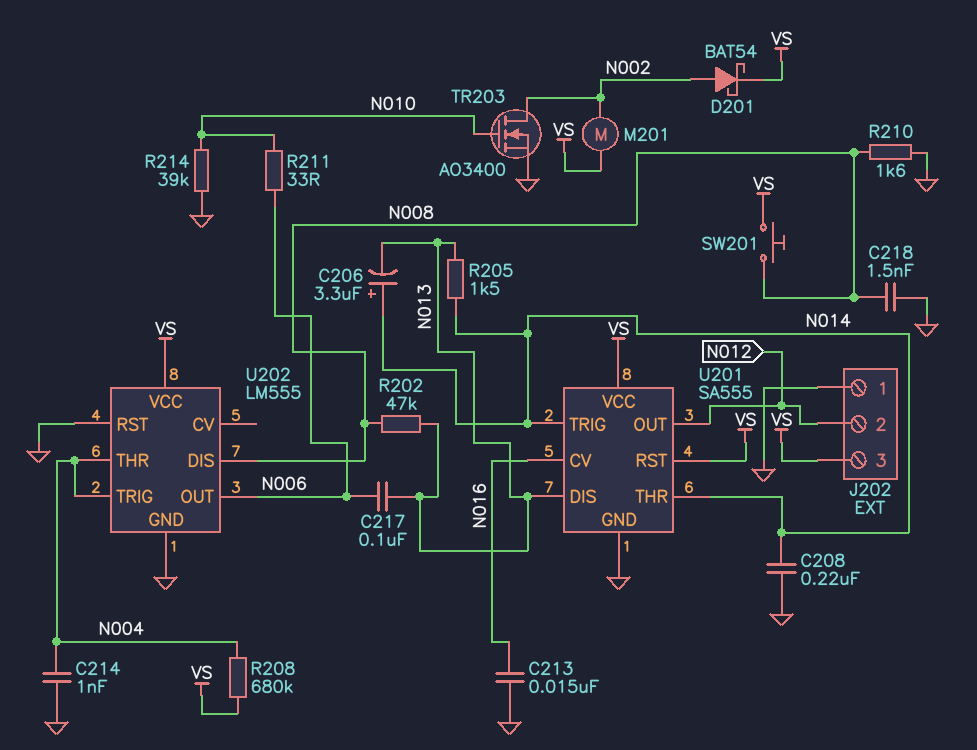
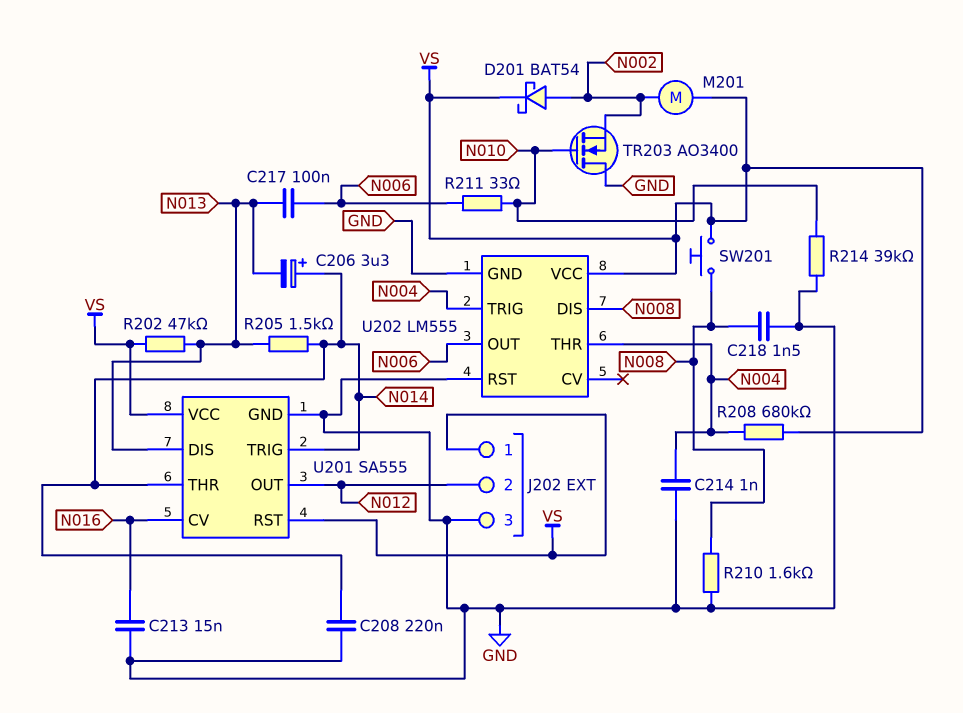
J202 pin 1: GND -> VS
J202 pin 3: VS -> GND
R202: 47k (N008, N013) -> 47k (N013, VS)
TR203: NMOS AO3400 (G N010, D N002, S GND) -> NMOS AO3400 (G N010, D GND, S N002)

